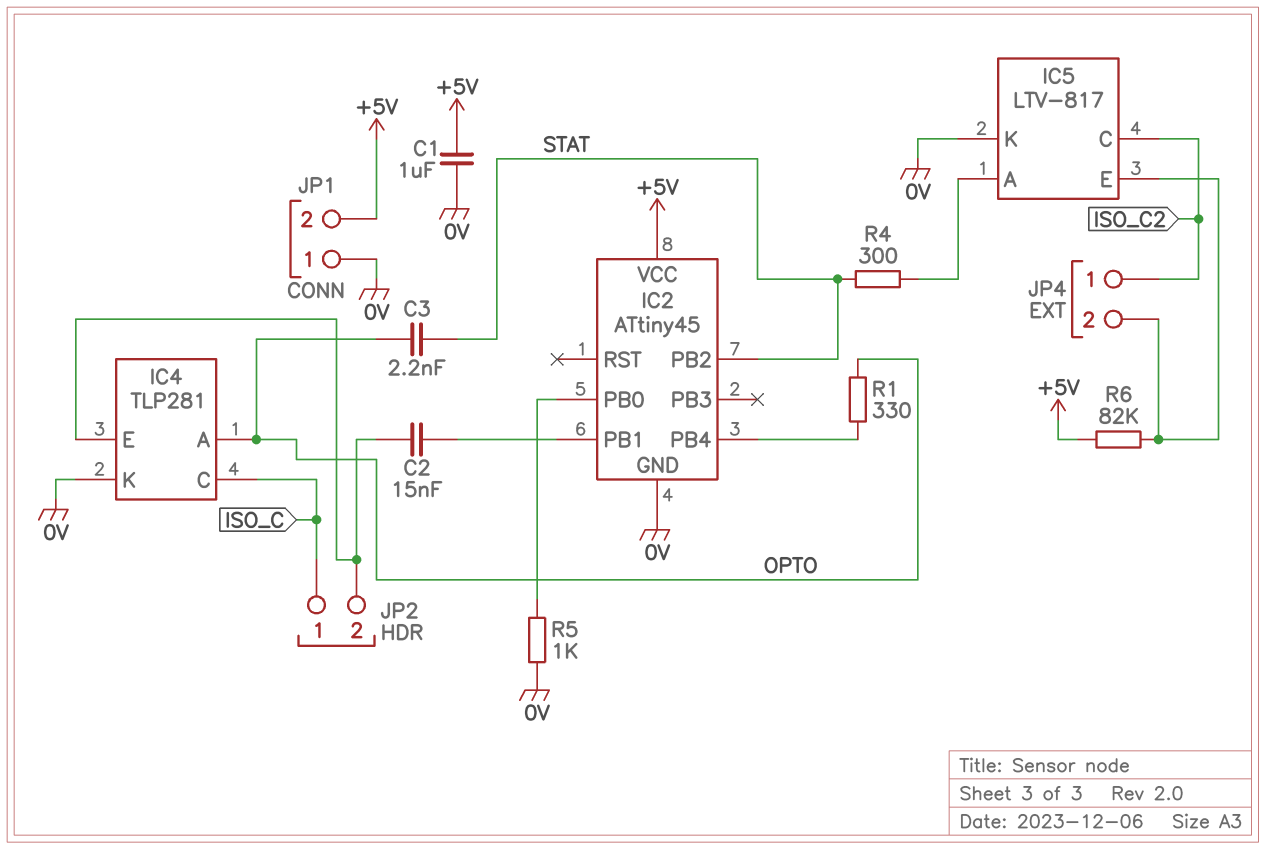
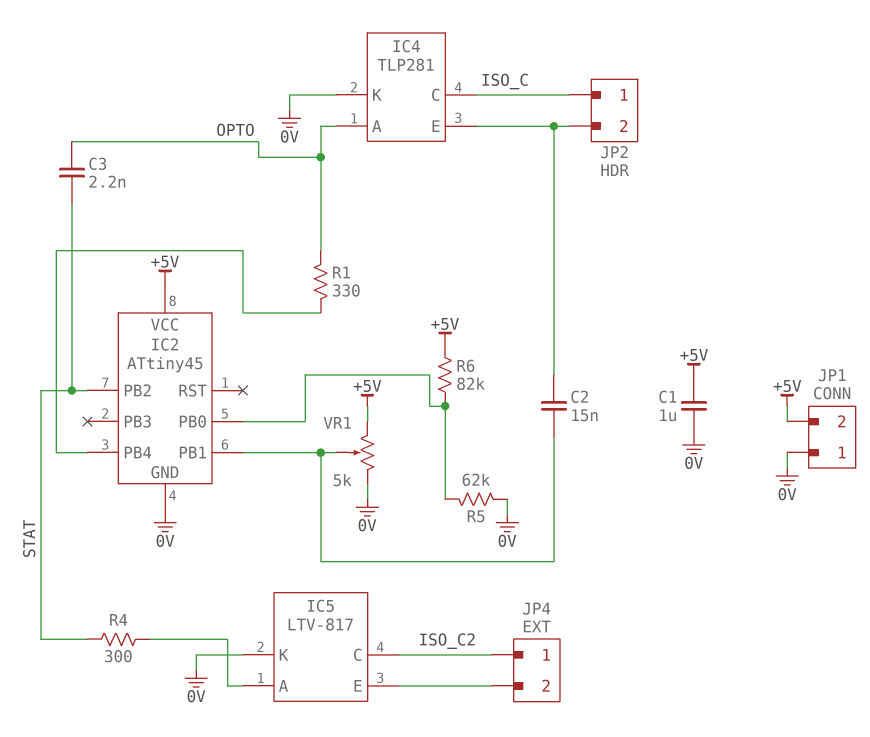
R5: 1k (0V, IC2/PB0) -> 62k (0V, IC2/PB0)
R6: 82k (+5V, IC5/E) -> 82k (+5V, IC2/PB0)
VR1: none -> 5k (+5V, 0V, wiper IC2/PB1)

